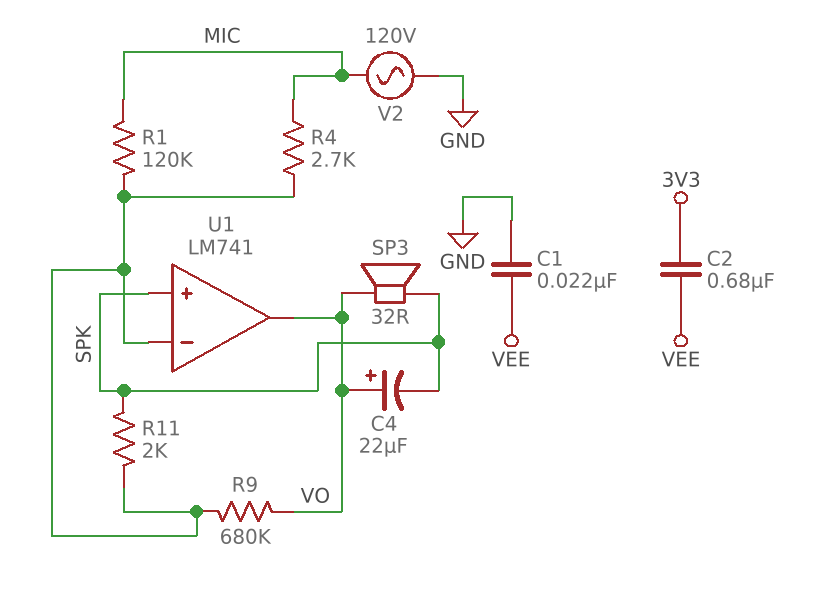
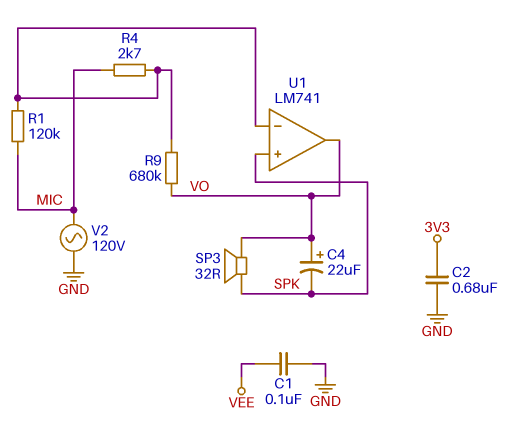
C1: 22nF (GND, VEE) -> 100nF (GND, VEE)
C2: 680nF (3V3, VEE) -> 680nF (3V3, GND)
R11: 2k (SPK, U1/in-) -> none

